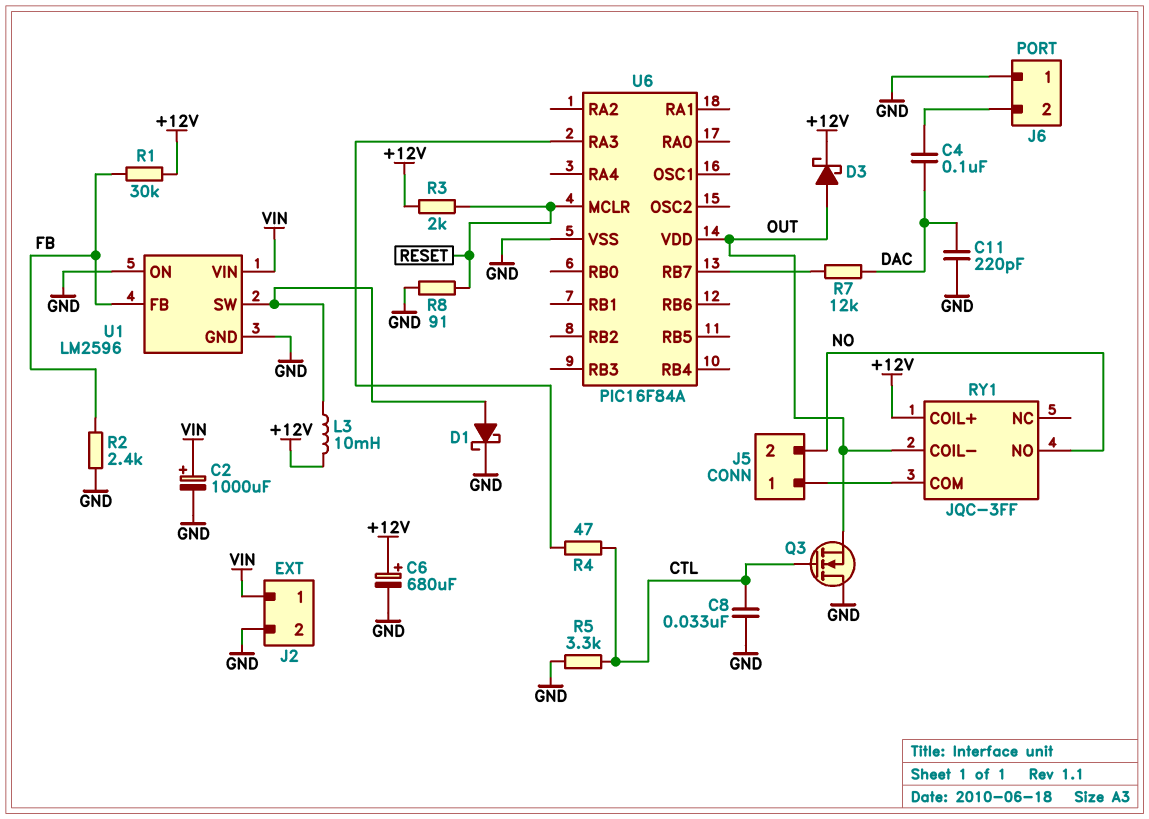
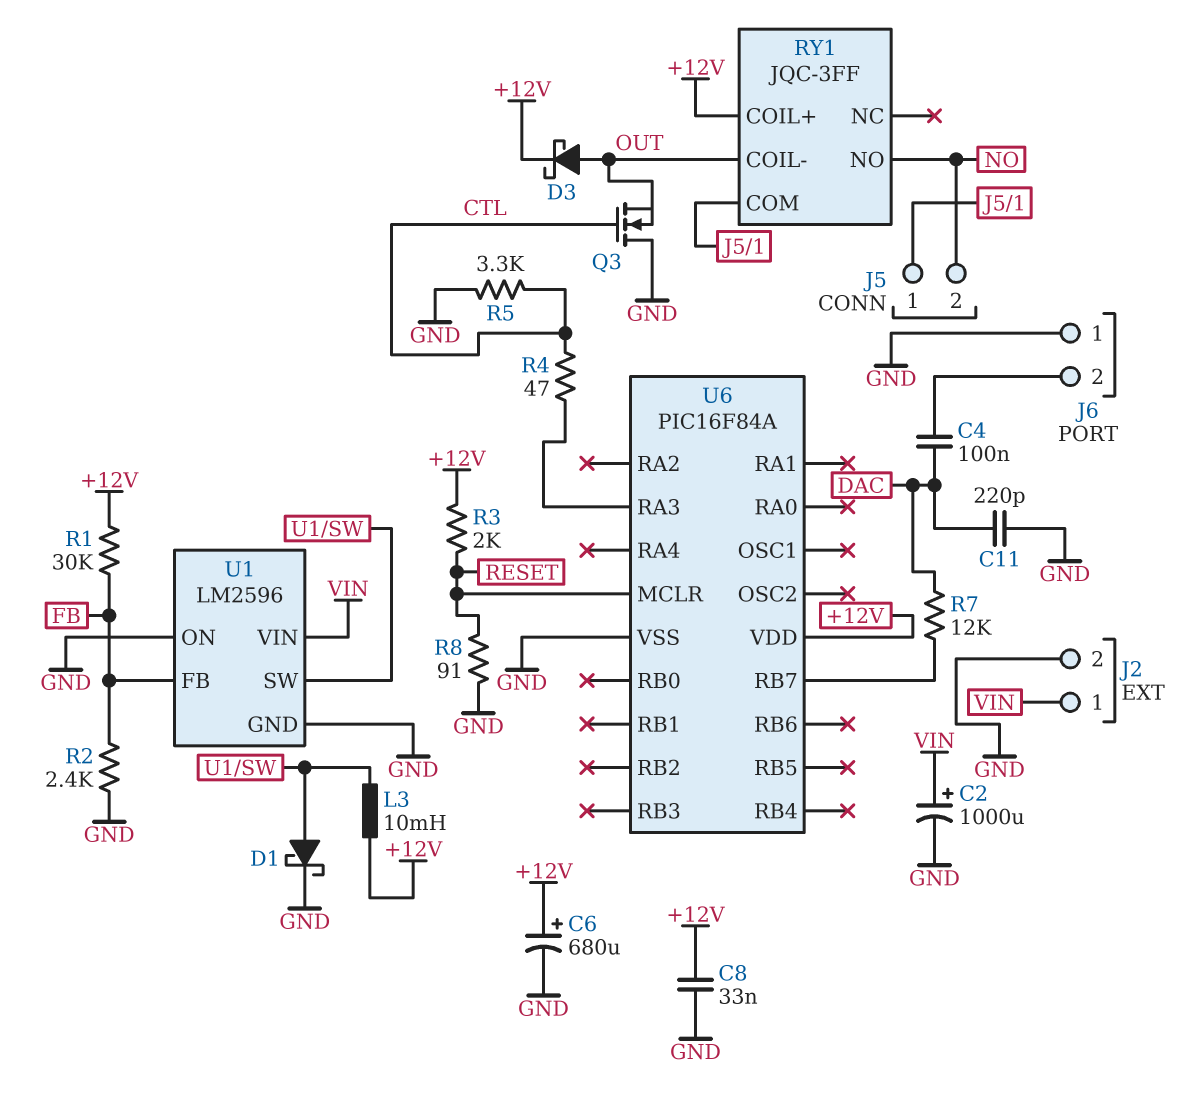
C8: 33nF (CTL, GND) -> 33nF (+12V, GND)
U6 pin VDD: OUT -> +12V

